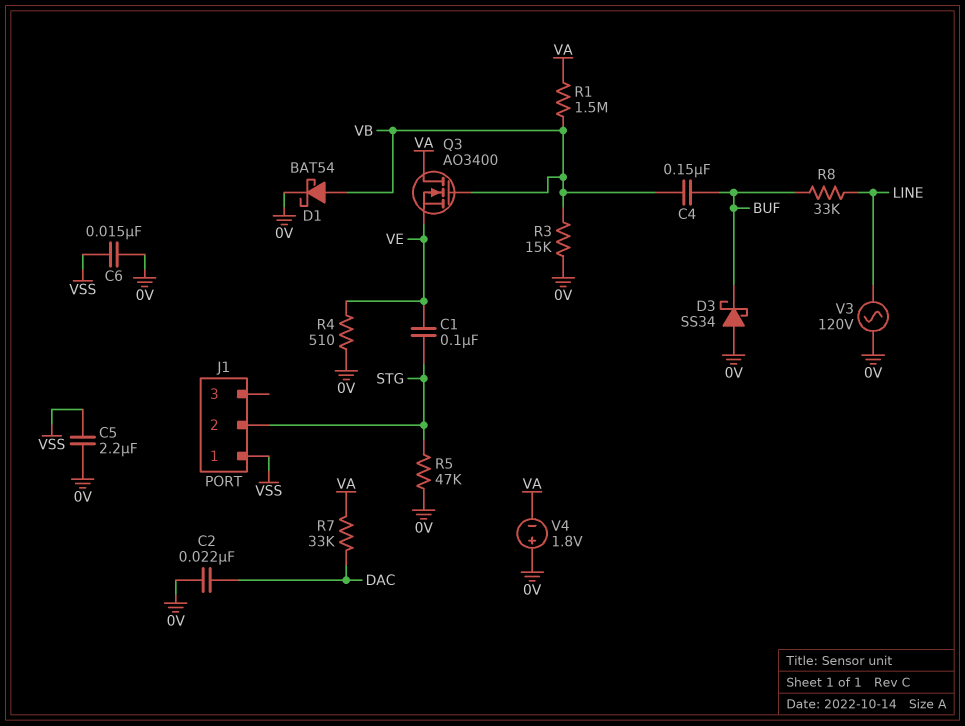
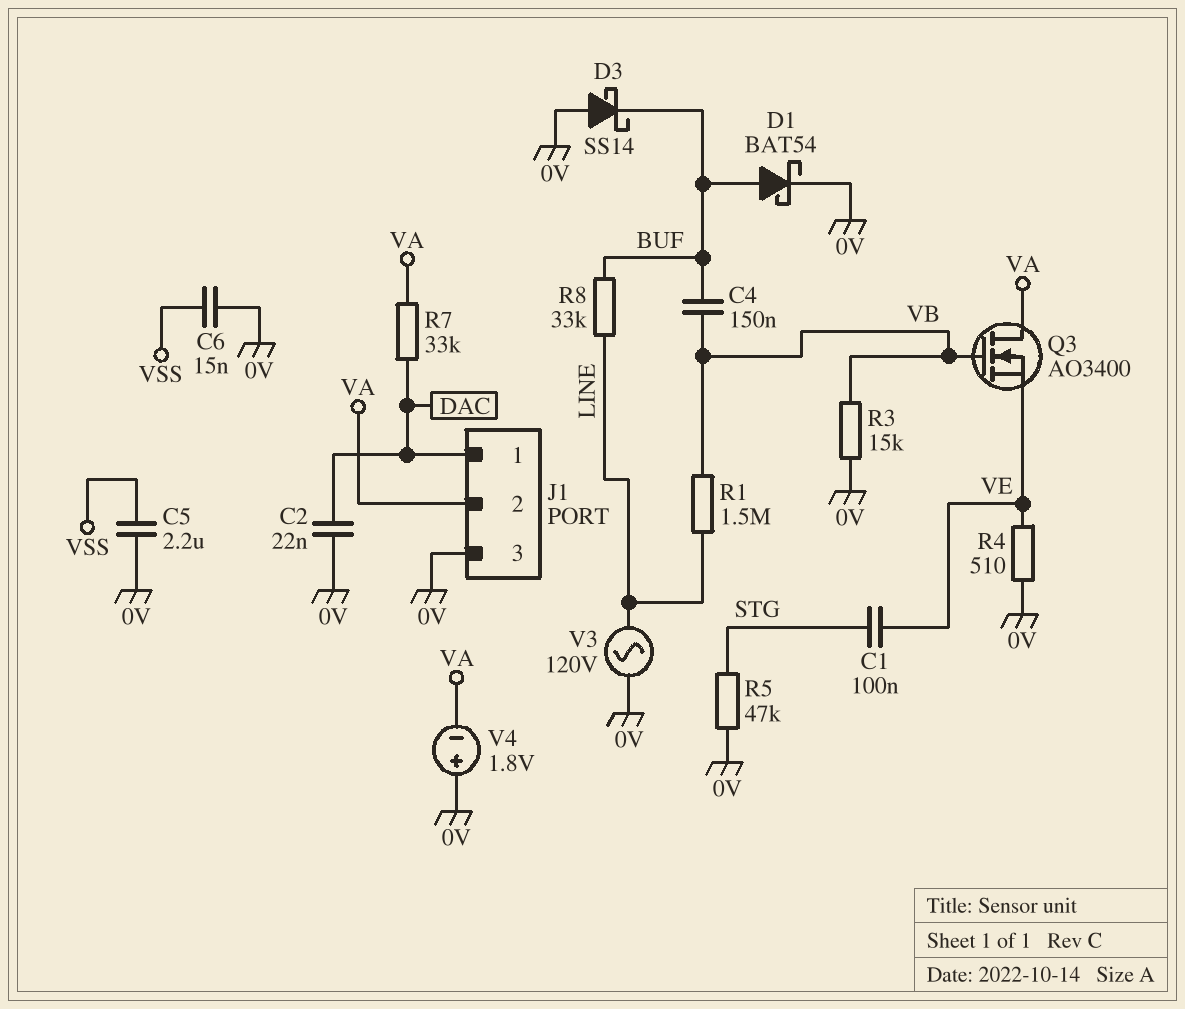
D1: schottky BAT54 (A VB, K 0V) -> schottky BAT54 (A BUF, K 0V)
D3: schottky SS34 (A 0V, K BUF) -> schottky SS14 (A 0V, K BUF)
J1 pin 1: VSS -> DAC
J1 pin 2: STG -> VA
J1 pin 3: none -> 0V
R1: 1.5M (VA, VB) -> 1.5M (LINE, VB)

